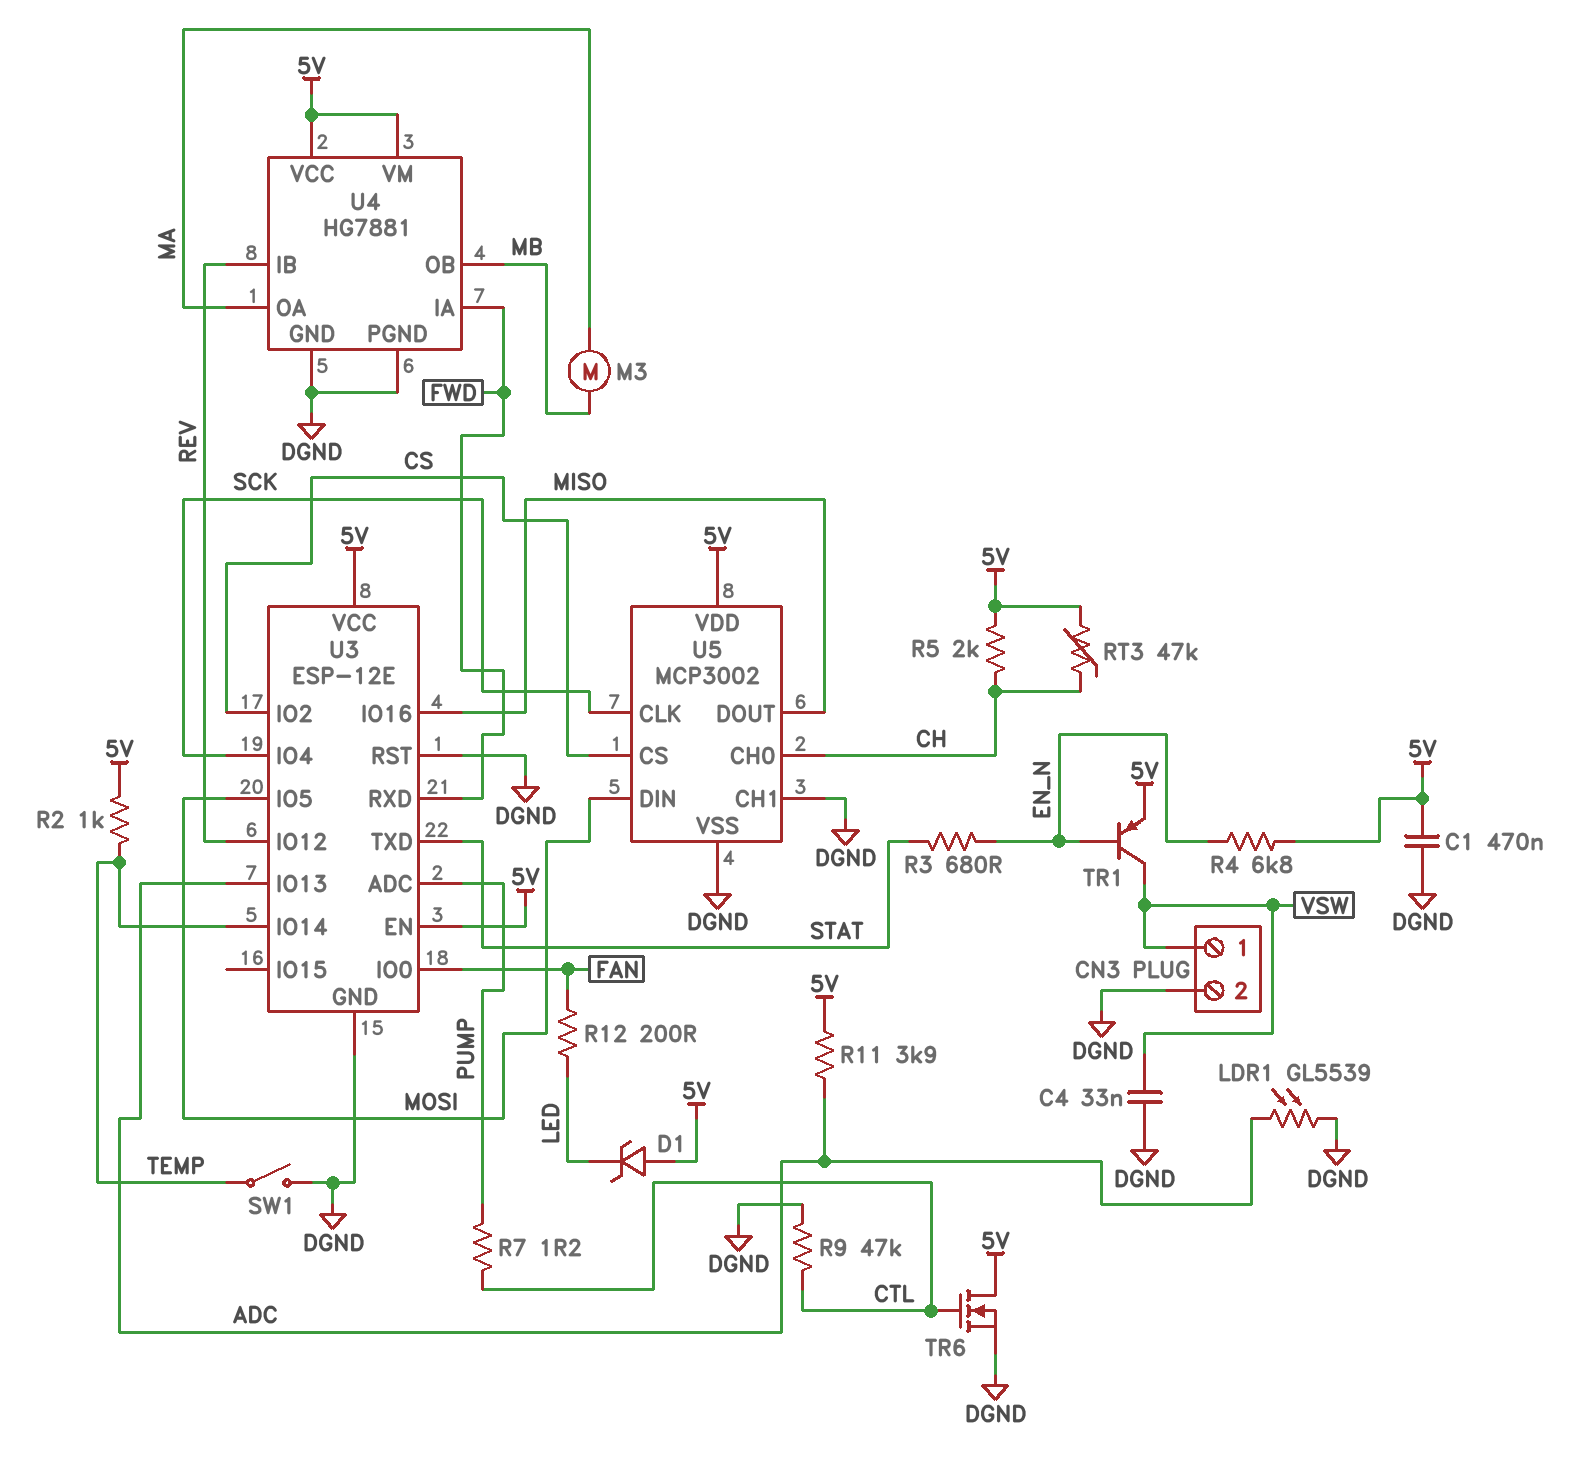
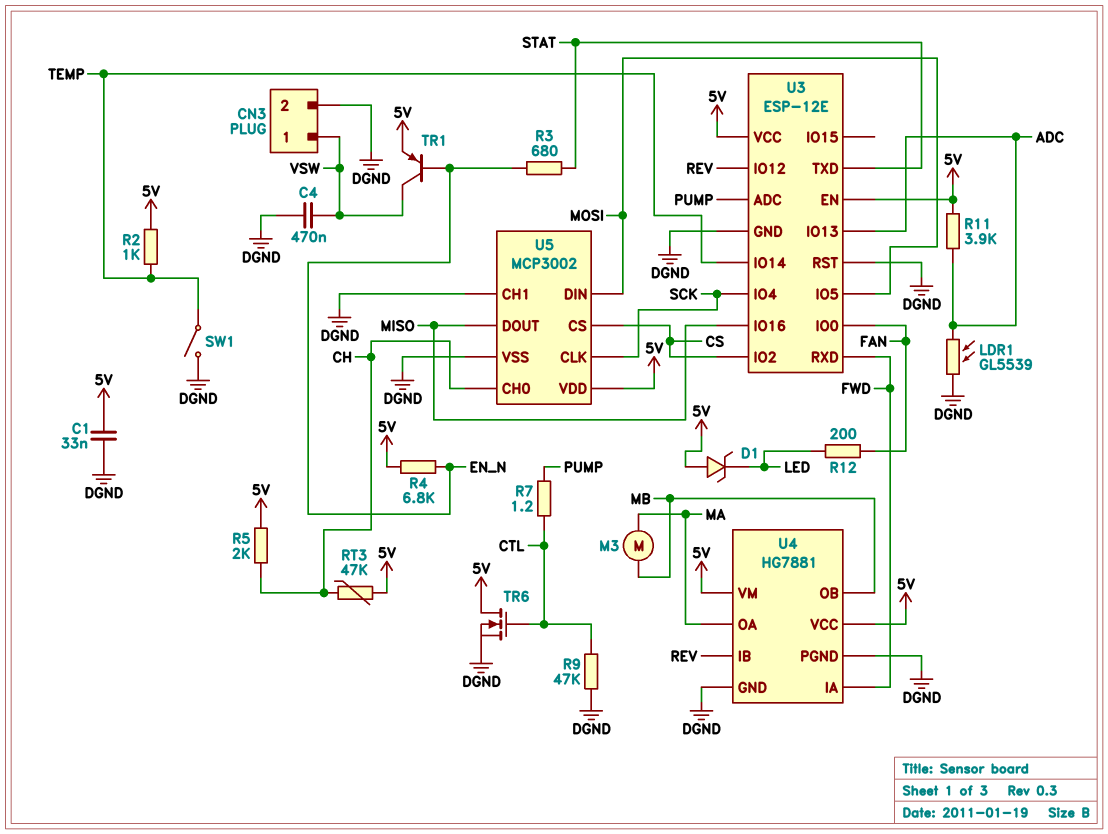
C1: 470nF (5V, DGND) -> 33nF (5V, DGND)
C4: 33nF (DGND, VSW) -> 470nF (DGND, VSW)

